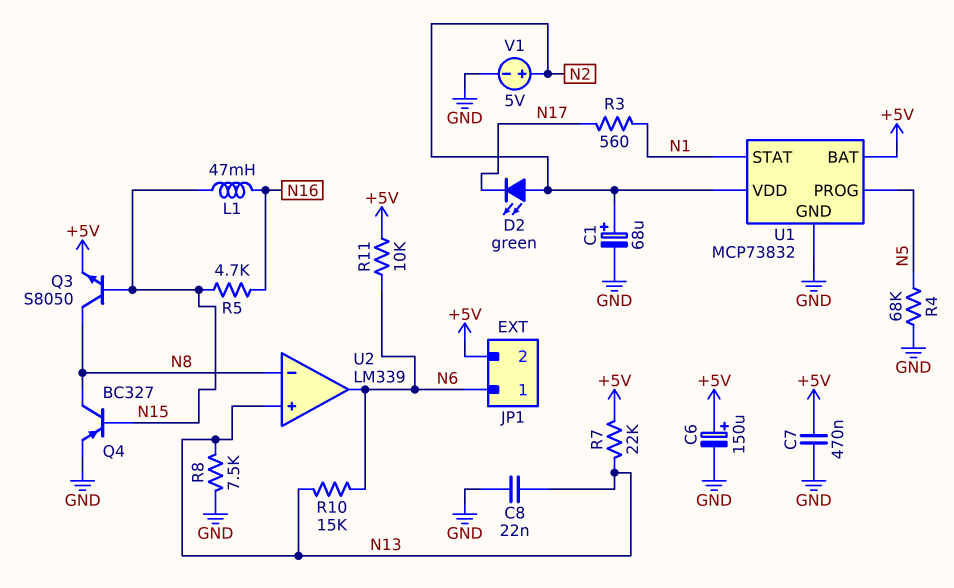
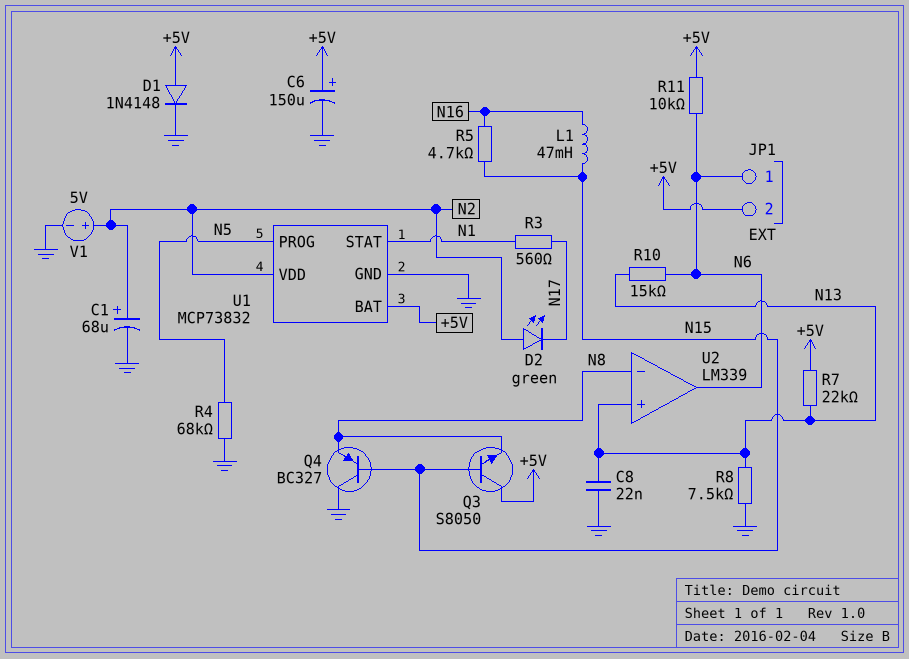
C7: 470nF (+5V, GND) -> none
D1: none -> diode 1N4148 (A +5V, K GND)
Q3: NPN S8050 (B N15, C N8, E +5V) -> NPN S8050 (B N15, C +5V, E N8)
Q4: PNP BC327 (B N15, C N8, E GND) -> PNP BC327 (B N15, C GND, E N8)

